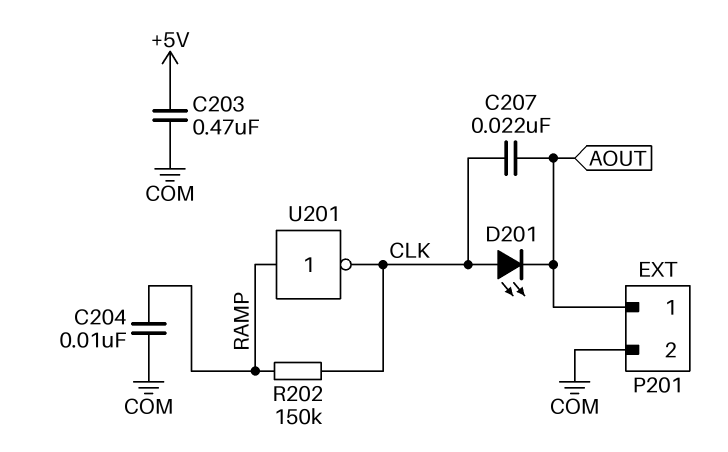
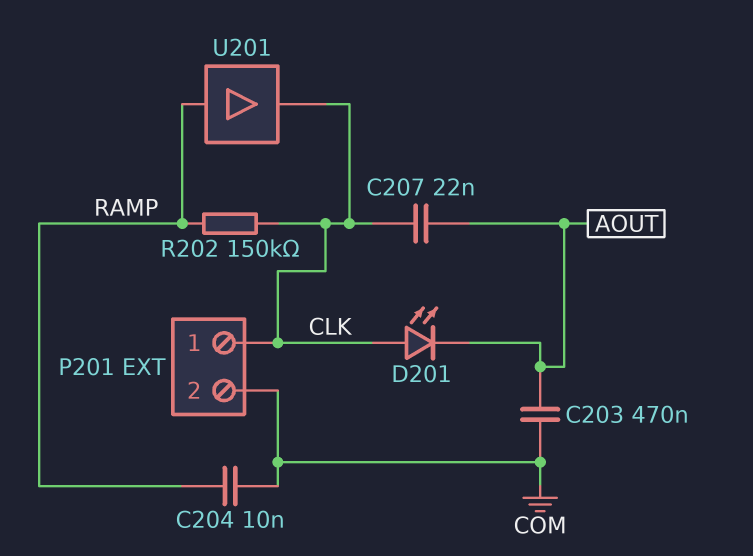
C203: 470nF (+5V, COM) -> 470nF (AOUT, COM)
P201 pin 1: AOUT -> CLK
U201: NOT (in RAMP, out CLK) -> buffer (in RAMP, out CLK)

